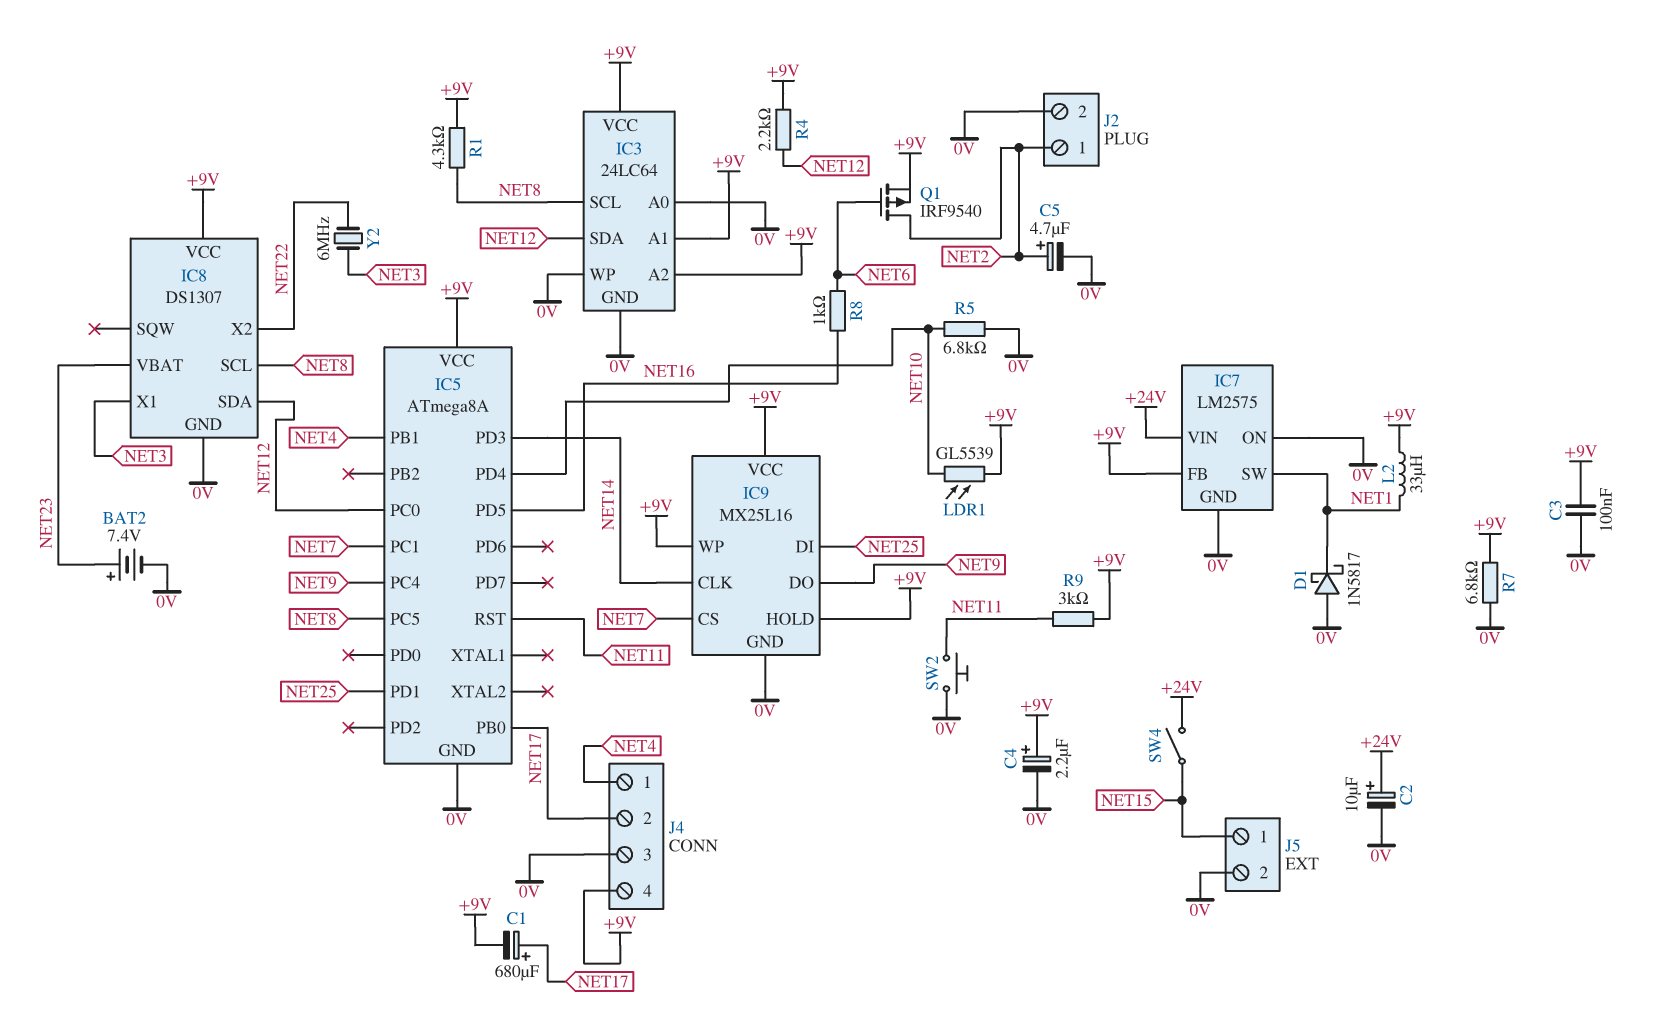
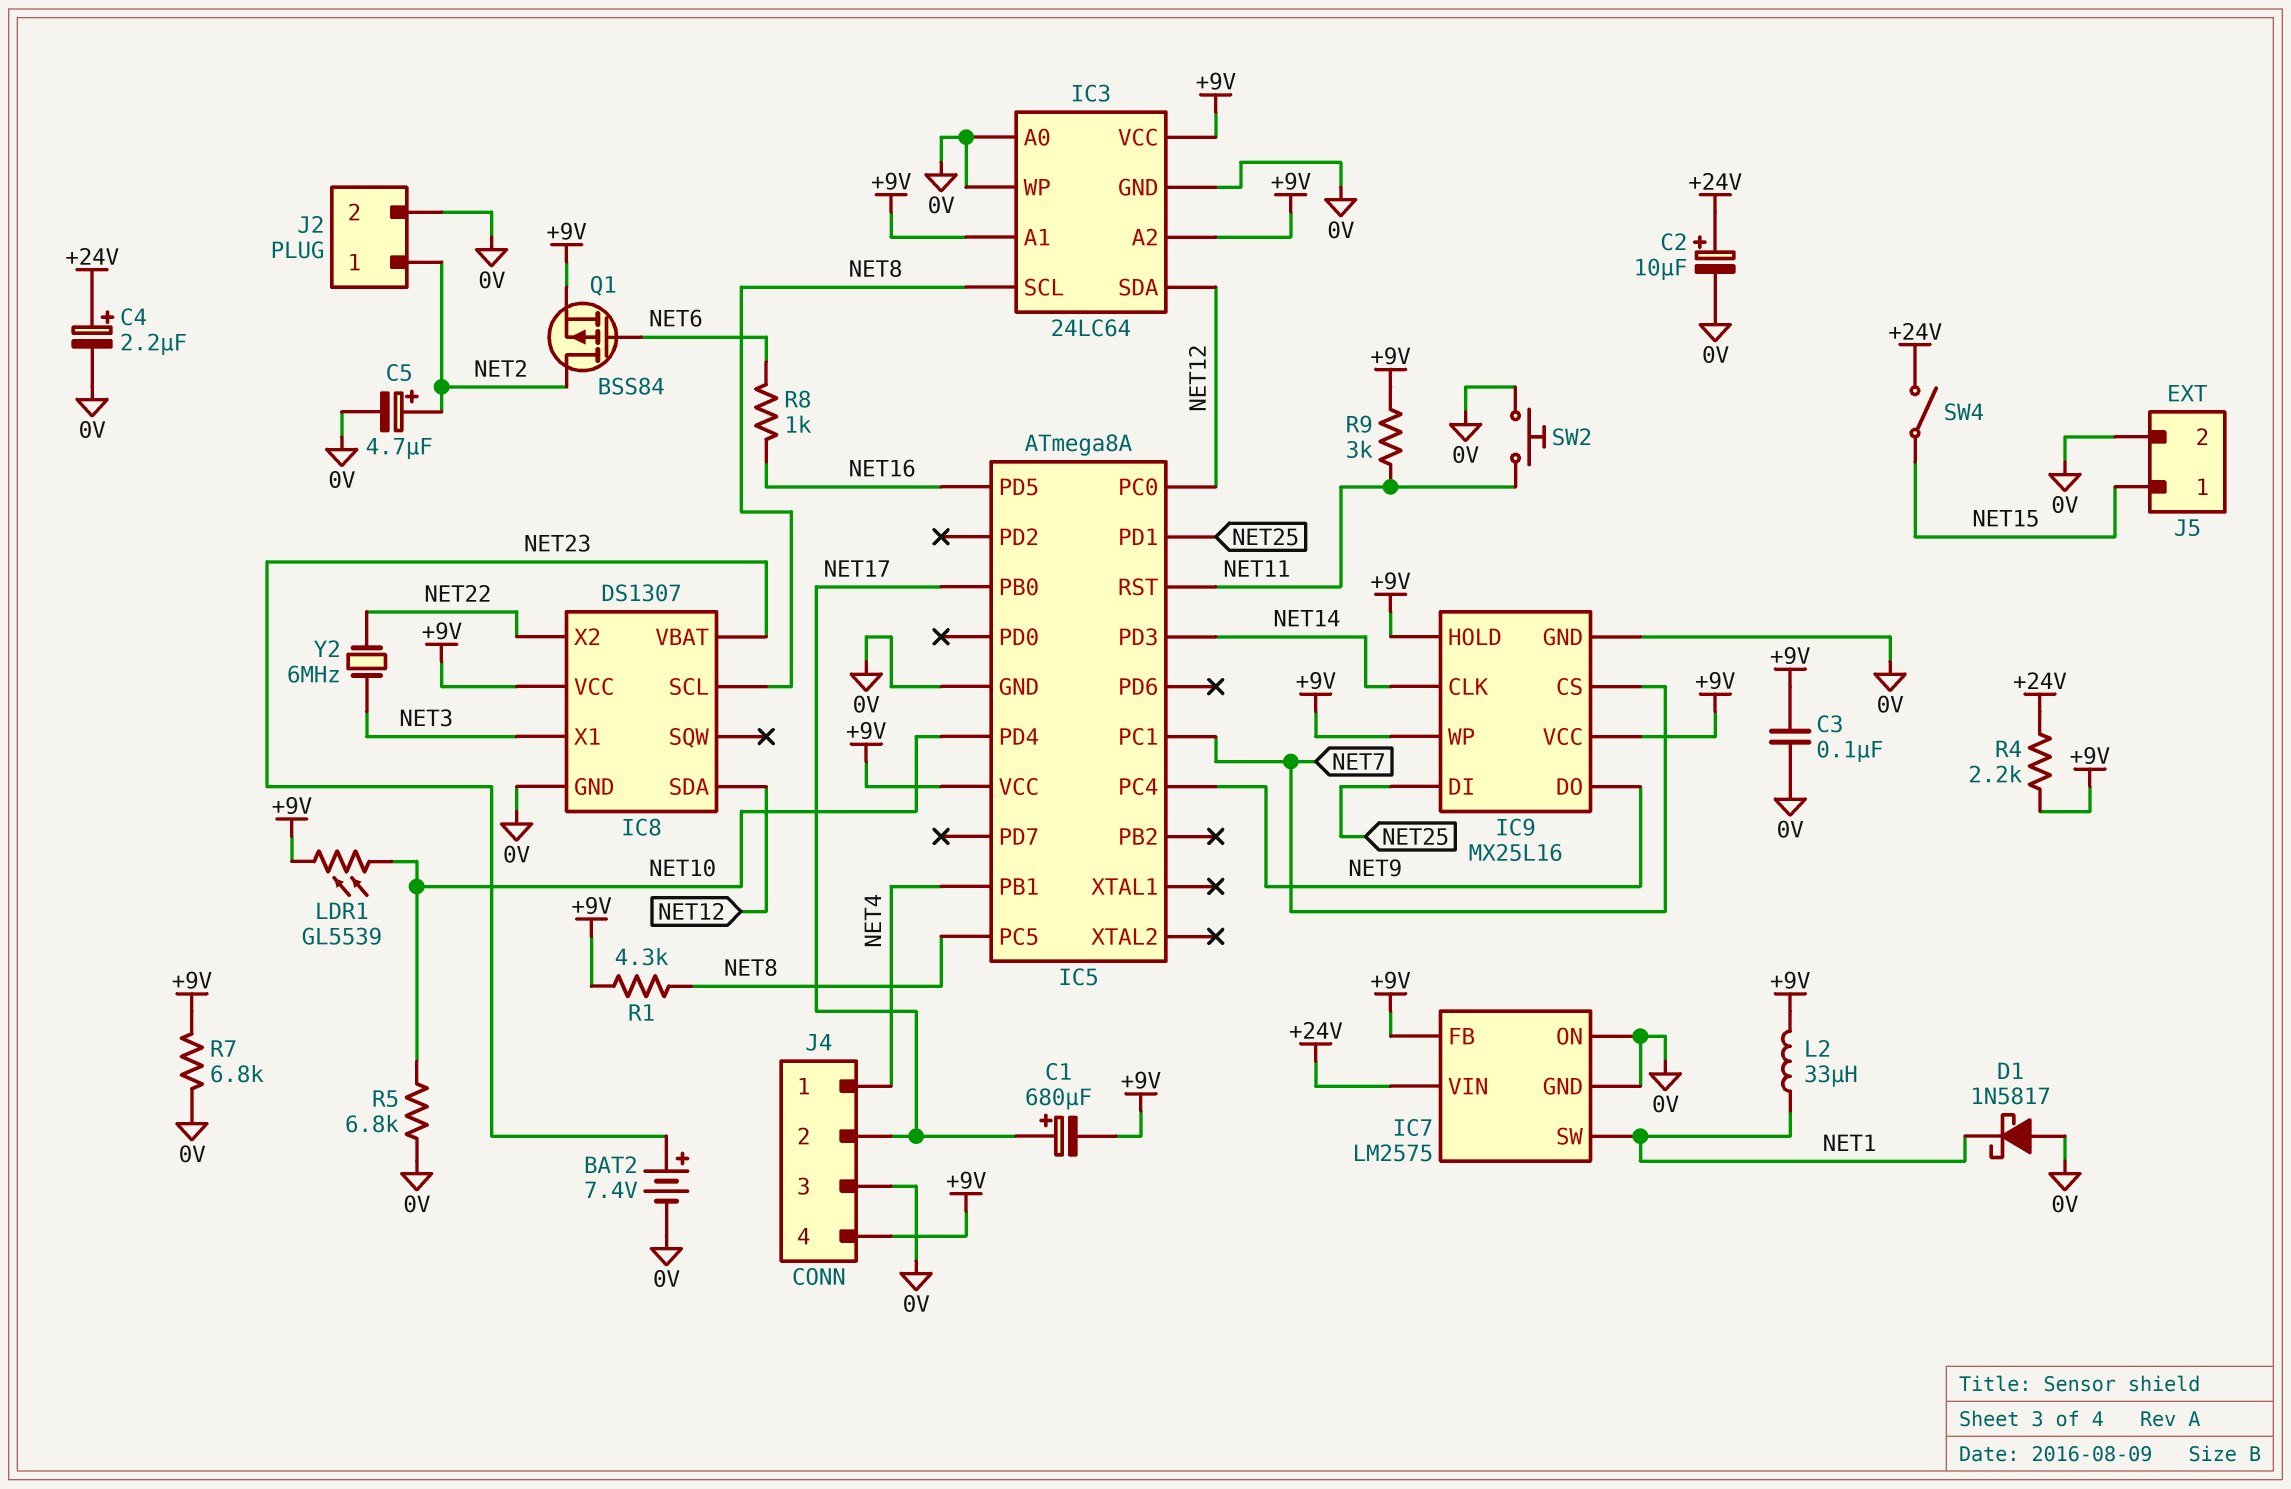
C4: 2.2uF (plus +9V, minus 0V) -> 2.2uF (plus +24V, minus 0V)
Q1: PMOS IRF9540 (G NET6, D NET2, S +9V) -> PMOS BSS84 (G NET6, D NET2, S +9V)
R4: 2.2k (+9V, NET12) -> 2.2k (+9V, +24V)

